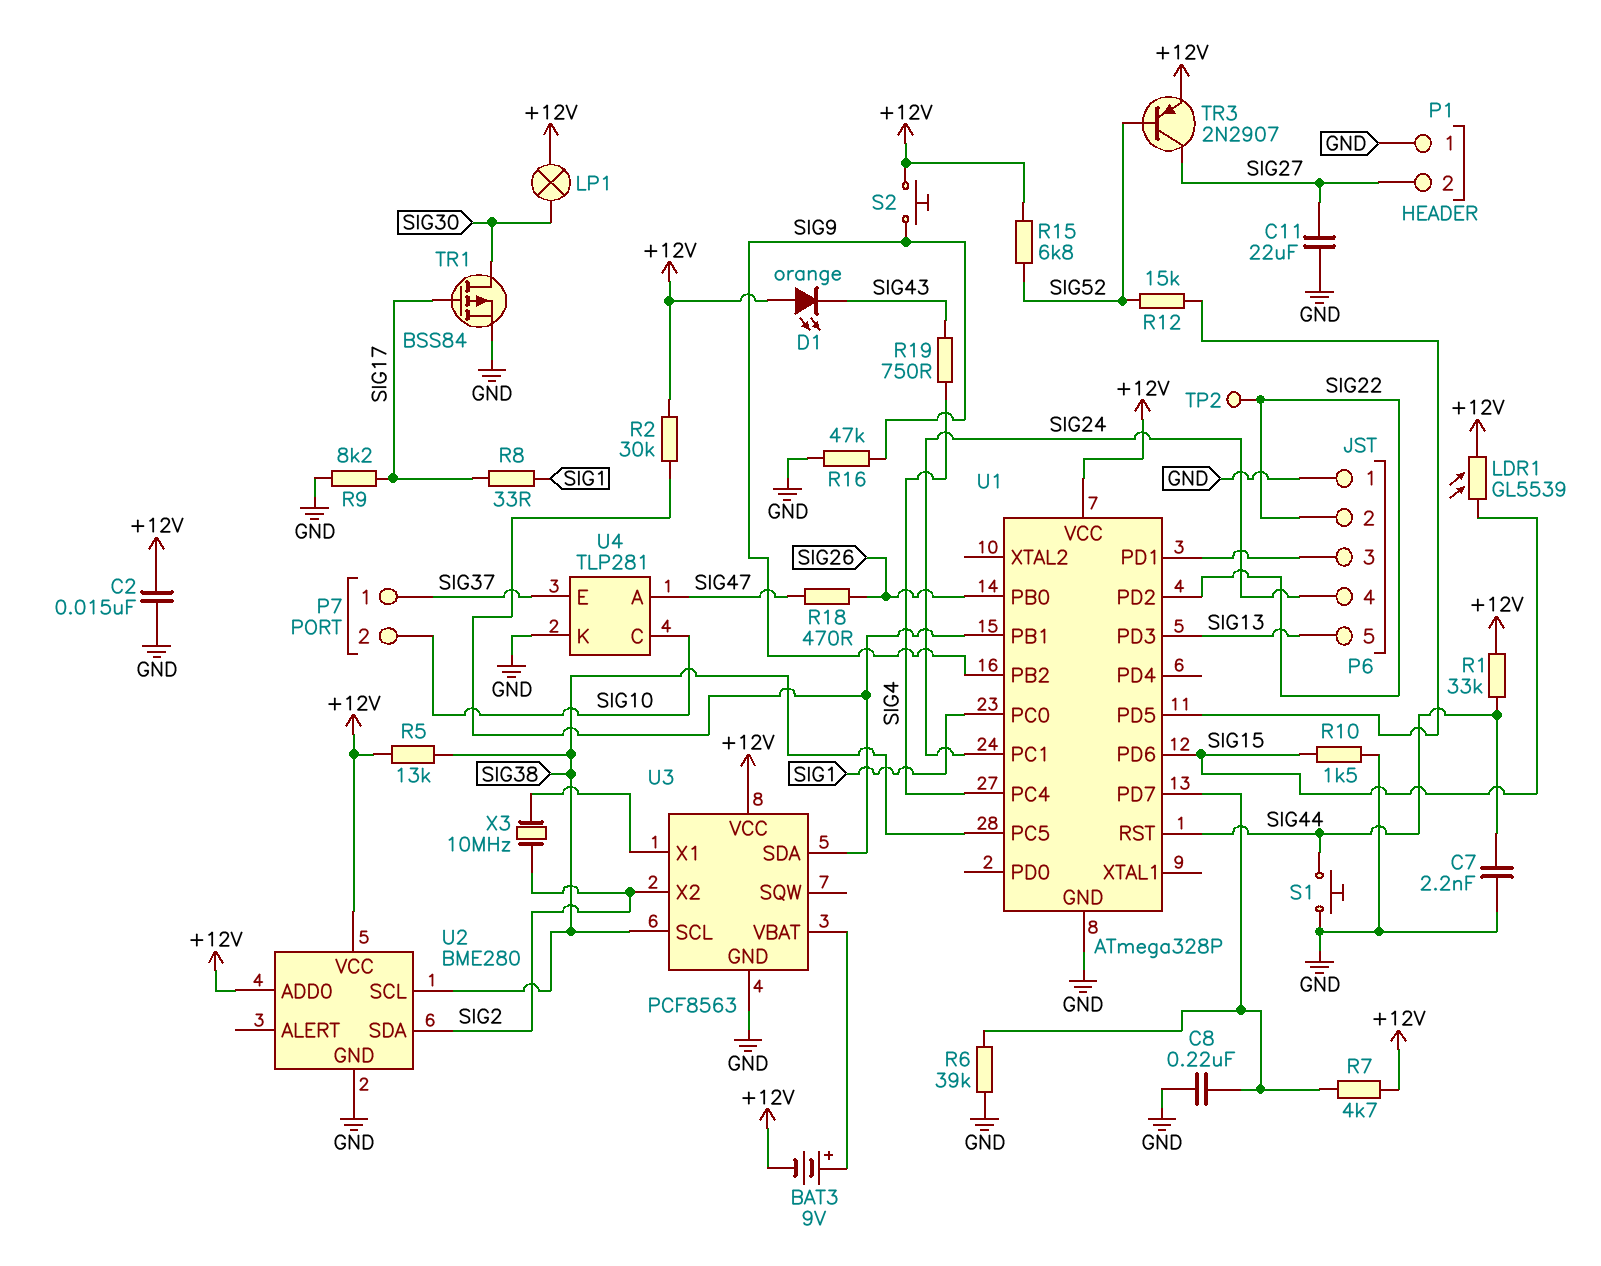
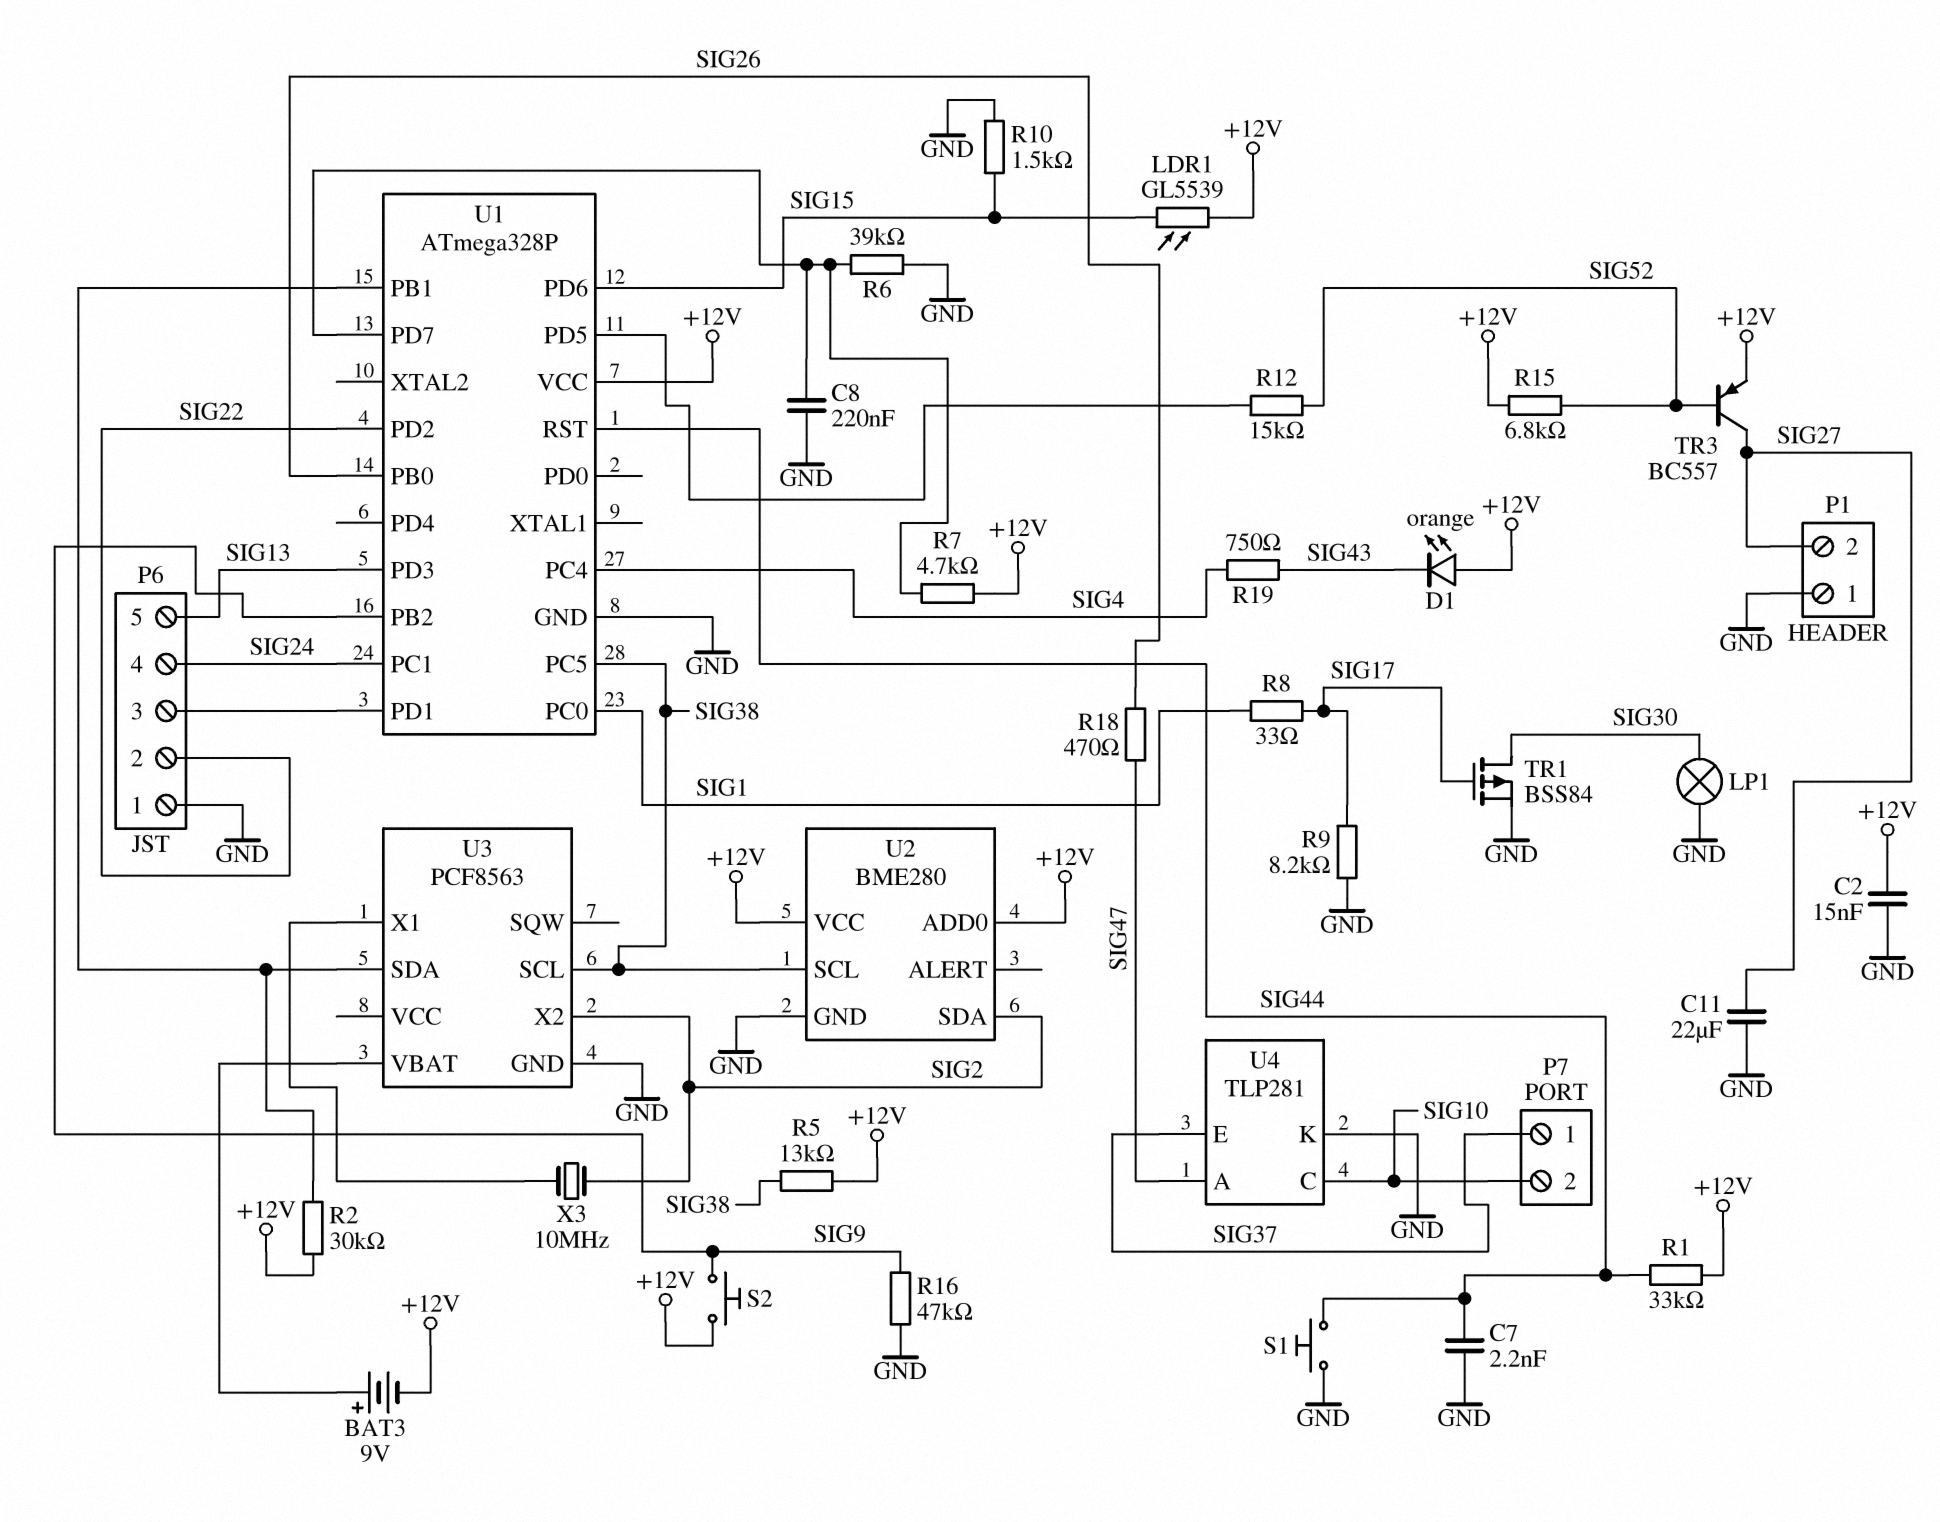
LP1: lamp (+12V, SIG30) -> lamp (GND, SIG30)
TP2: test point (SIG22) -> none
TR3: PNP 2N2907 (B SIG52, C SIG27, E +12V) -> PNP BC557 (B SIG52, C SIG27, E +12V)
U3 pin VCC: +12V -> none

